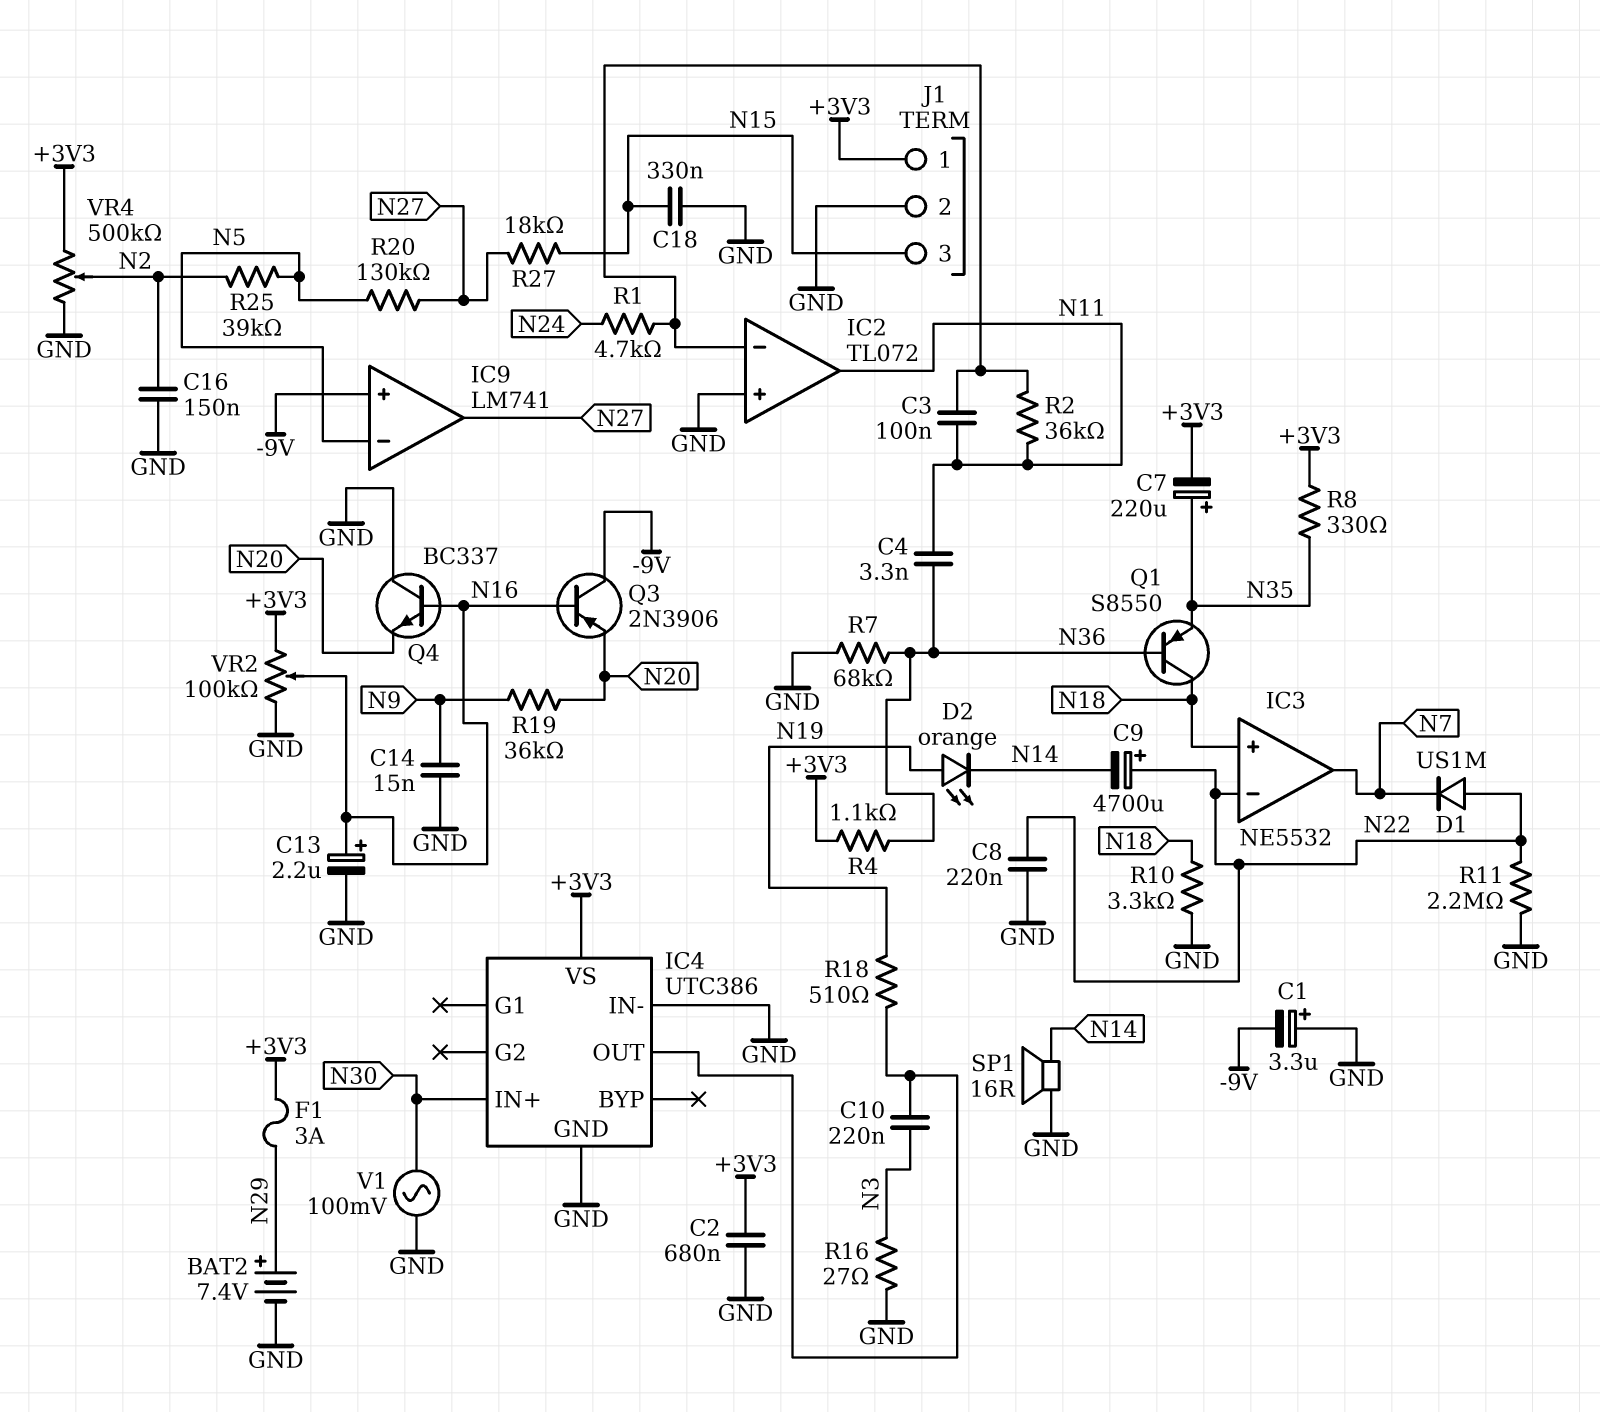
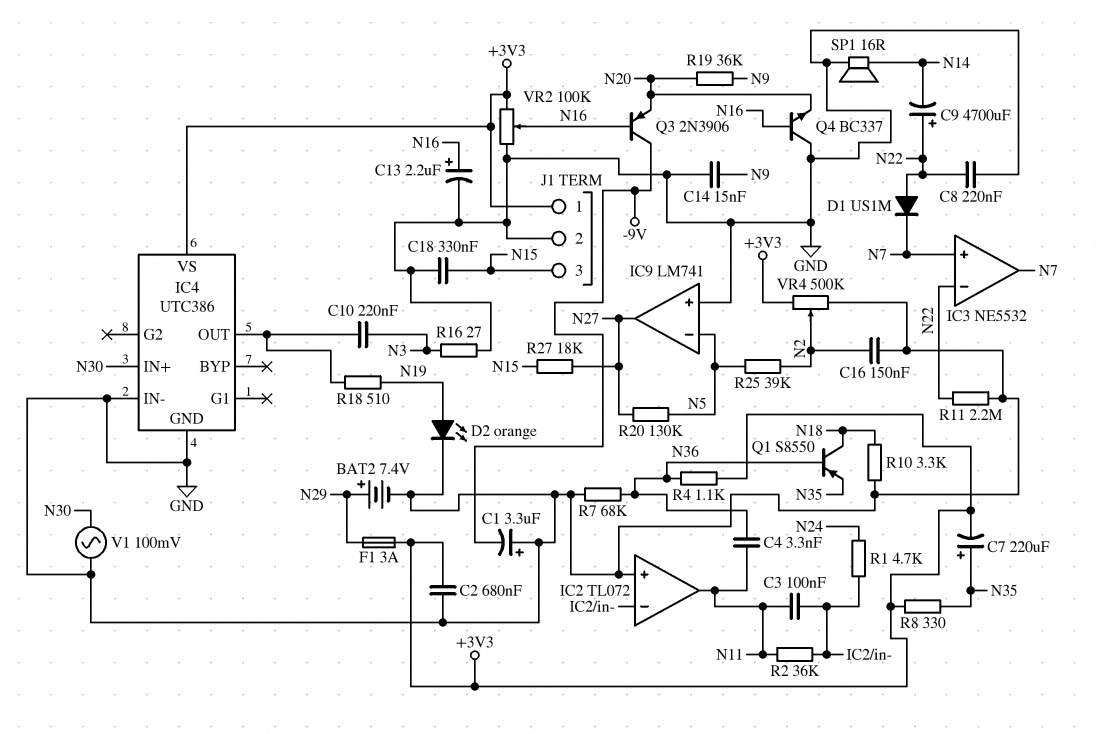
D2: LED orange (A N19, K N14) -> LED orange (A N19, K GND)
IC3 pin in+: N18 -> N7
IC9 pin in+: -9V -> GND

